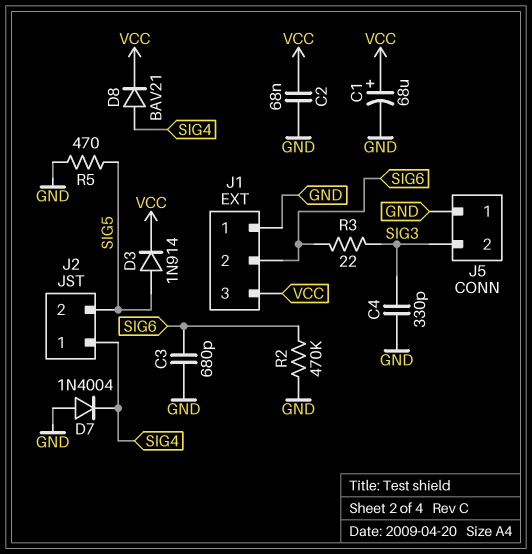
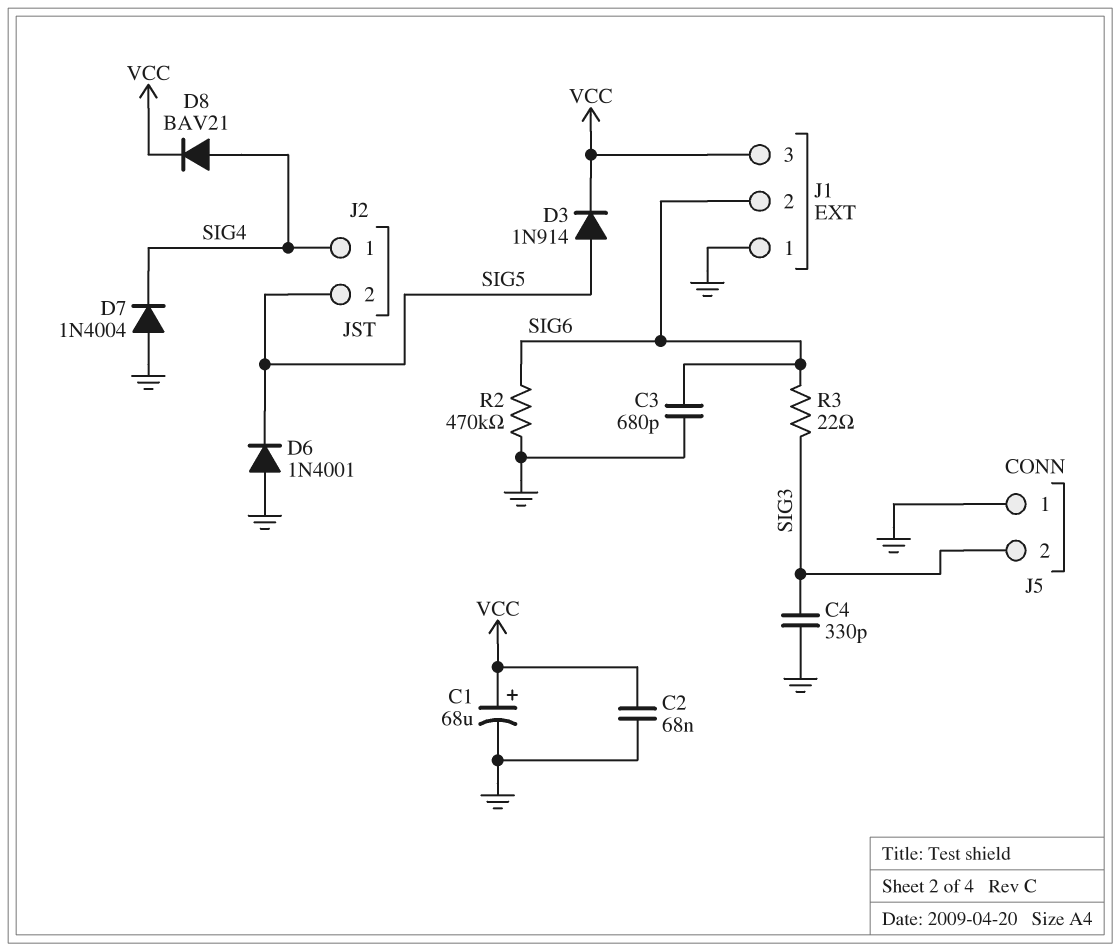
D6: none -> diode 1N4001 (A GND, K SIG5)
R5: 470 (GND, SIG5) -> none

